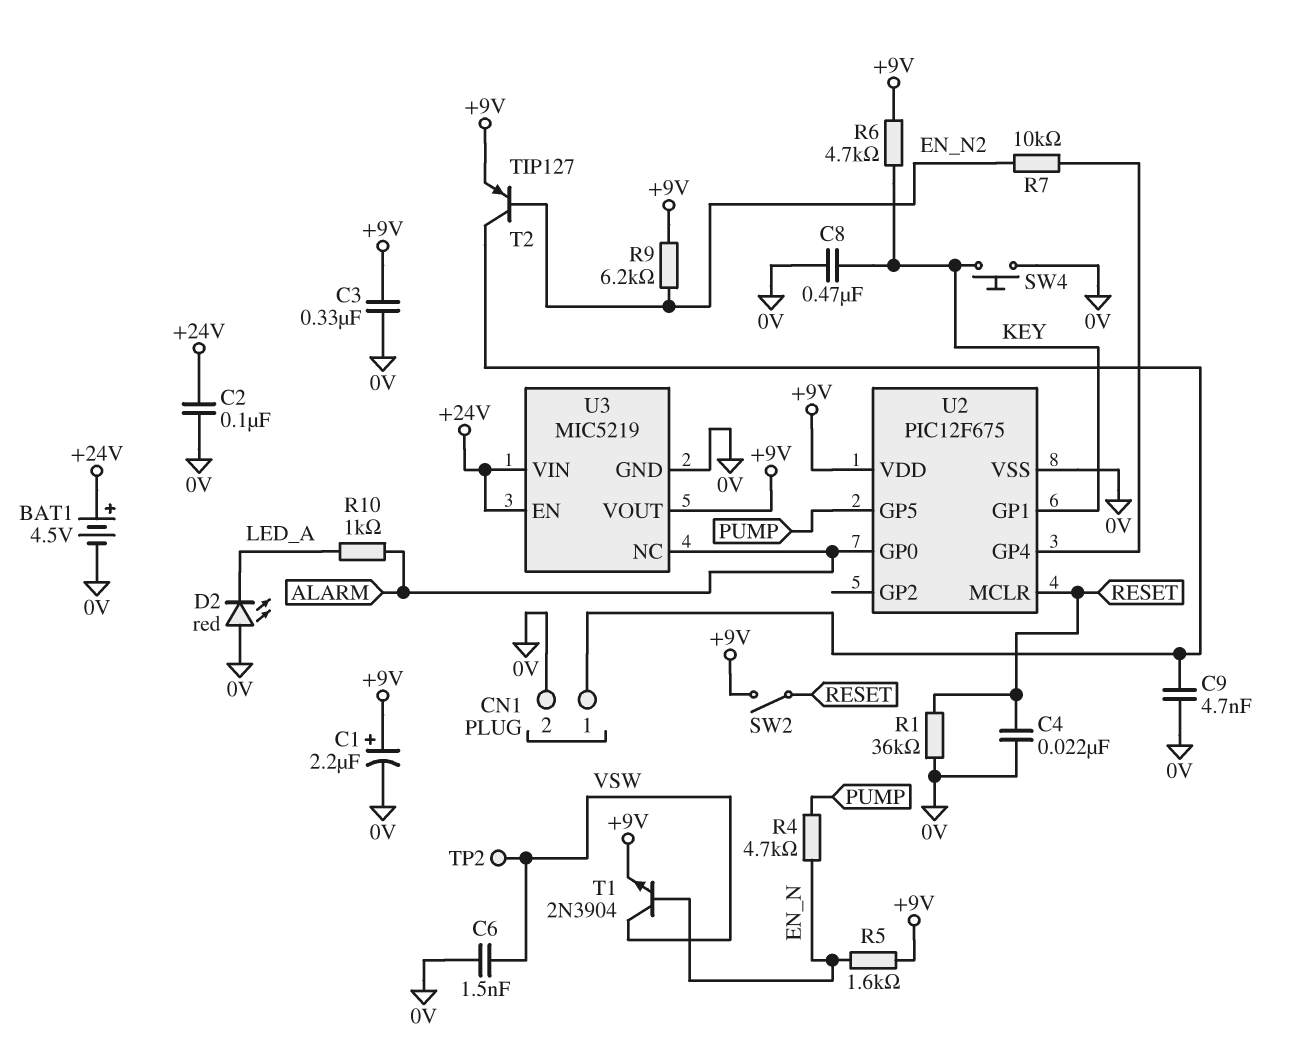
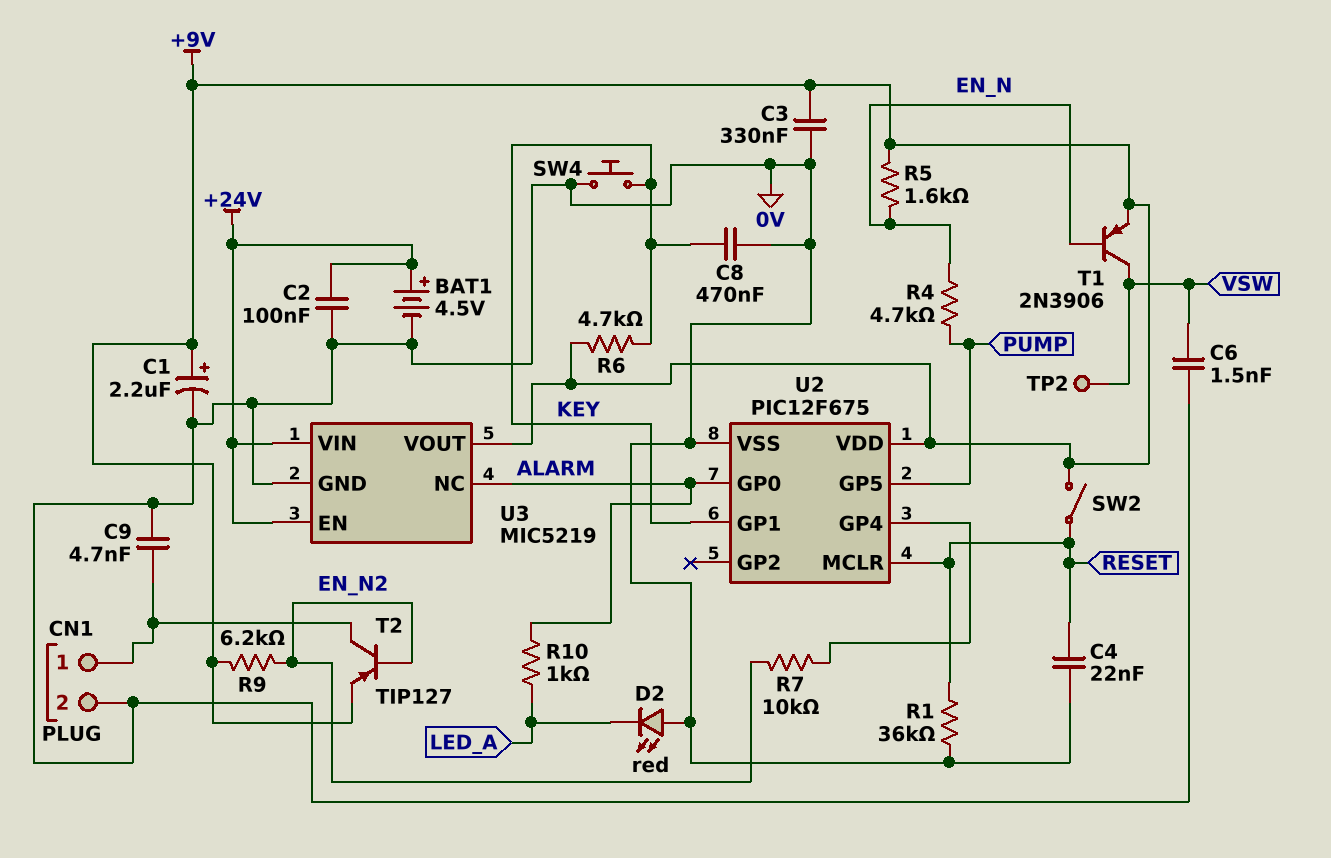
T1: NPN 2N3904 (B EN_N, C VSW, E +9V) -> PNP 2N3906 (B EN_N, C VSW, E +9V)

